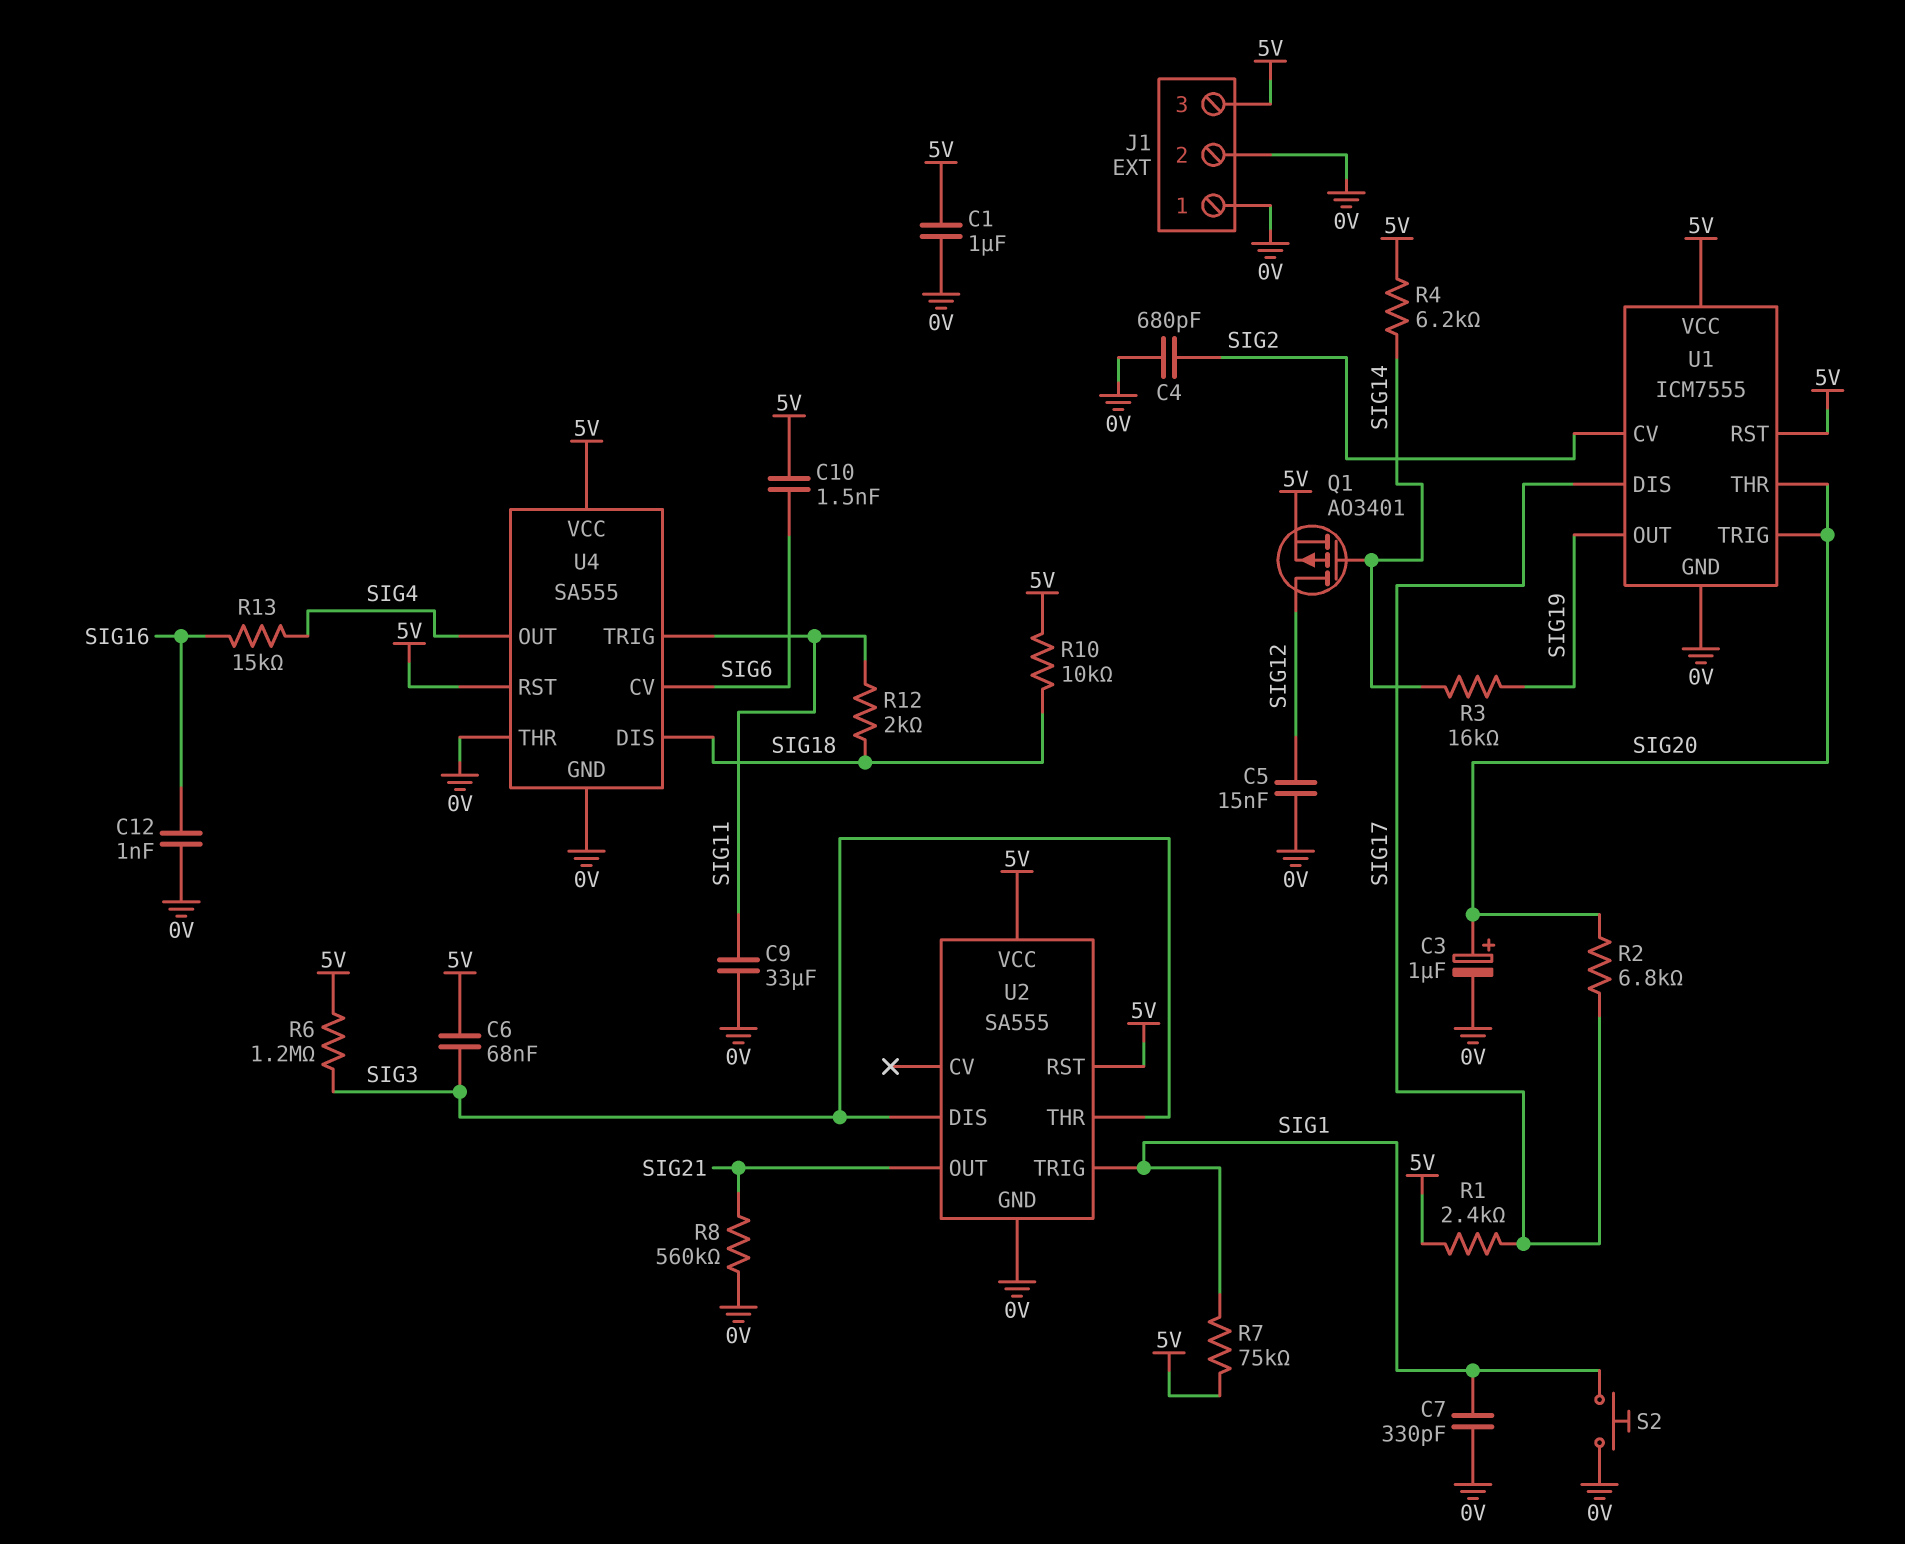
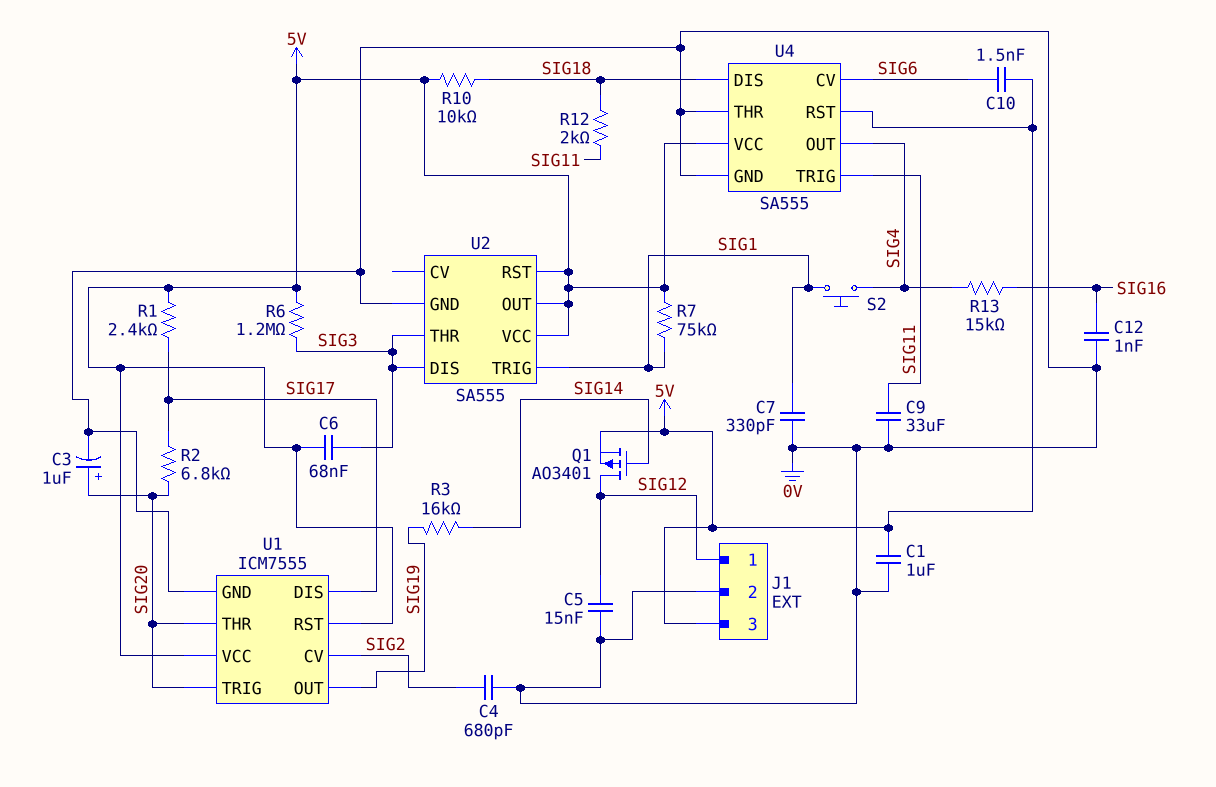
J1 pin 1: 0V -> SIG12
R4: 6.2k (5V, SIG14) -> none
R8: 560k (0V, SIG21) -> none
S2: button (0V, SIG1) -> button (SIG1, SIG4)
U2 pin OUT: SIG21 -> 5V

